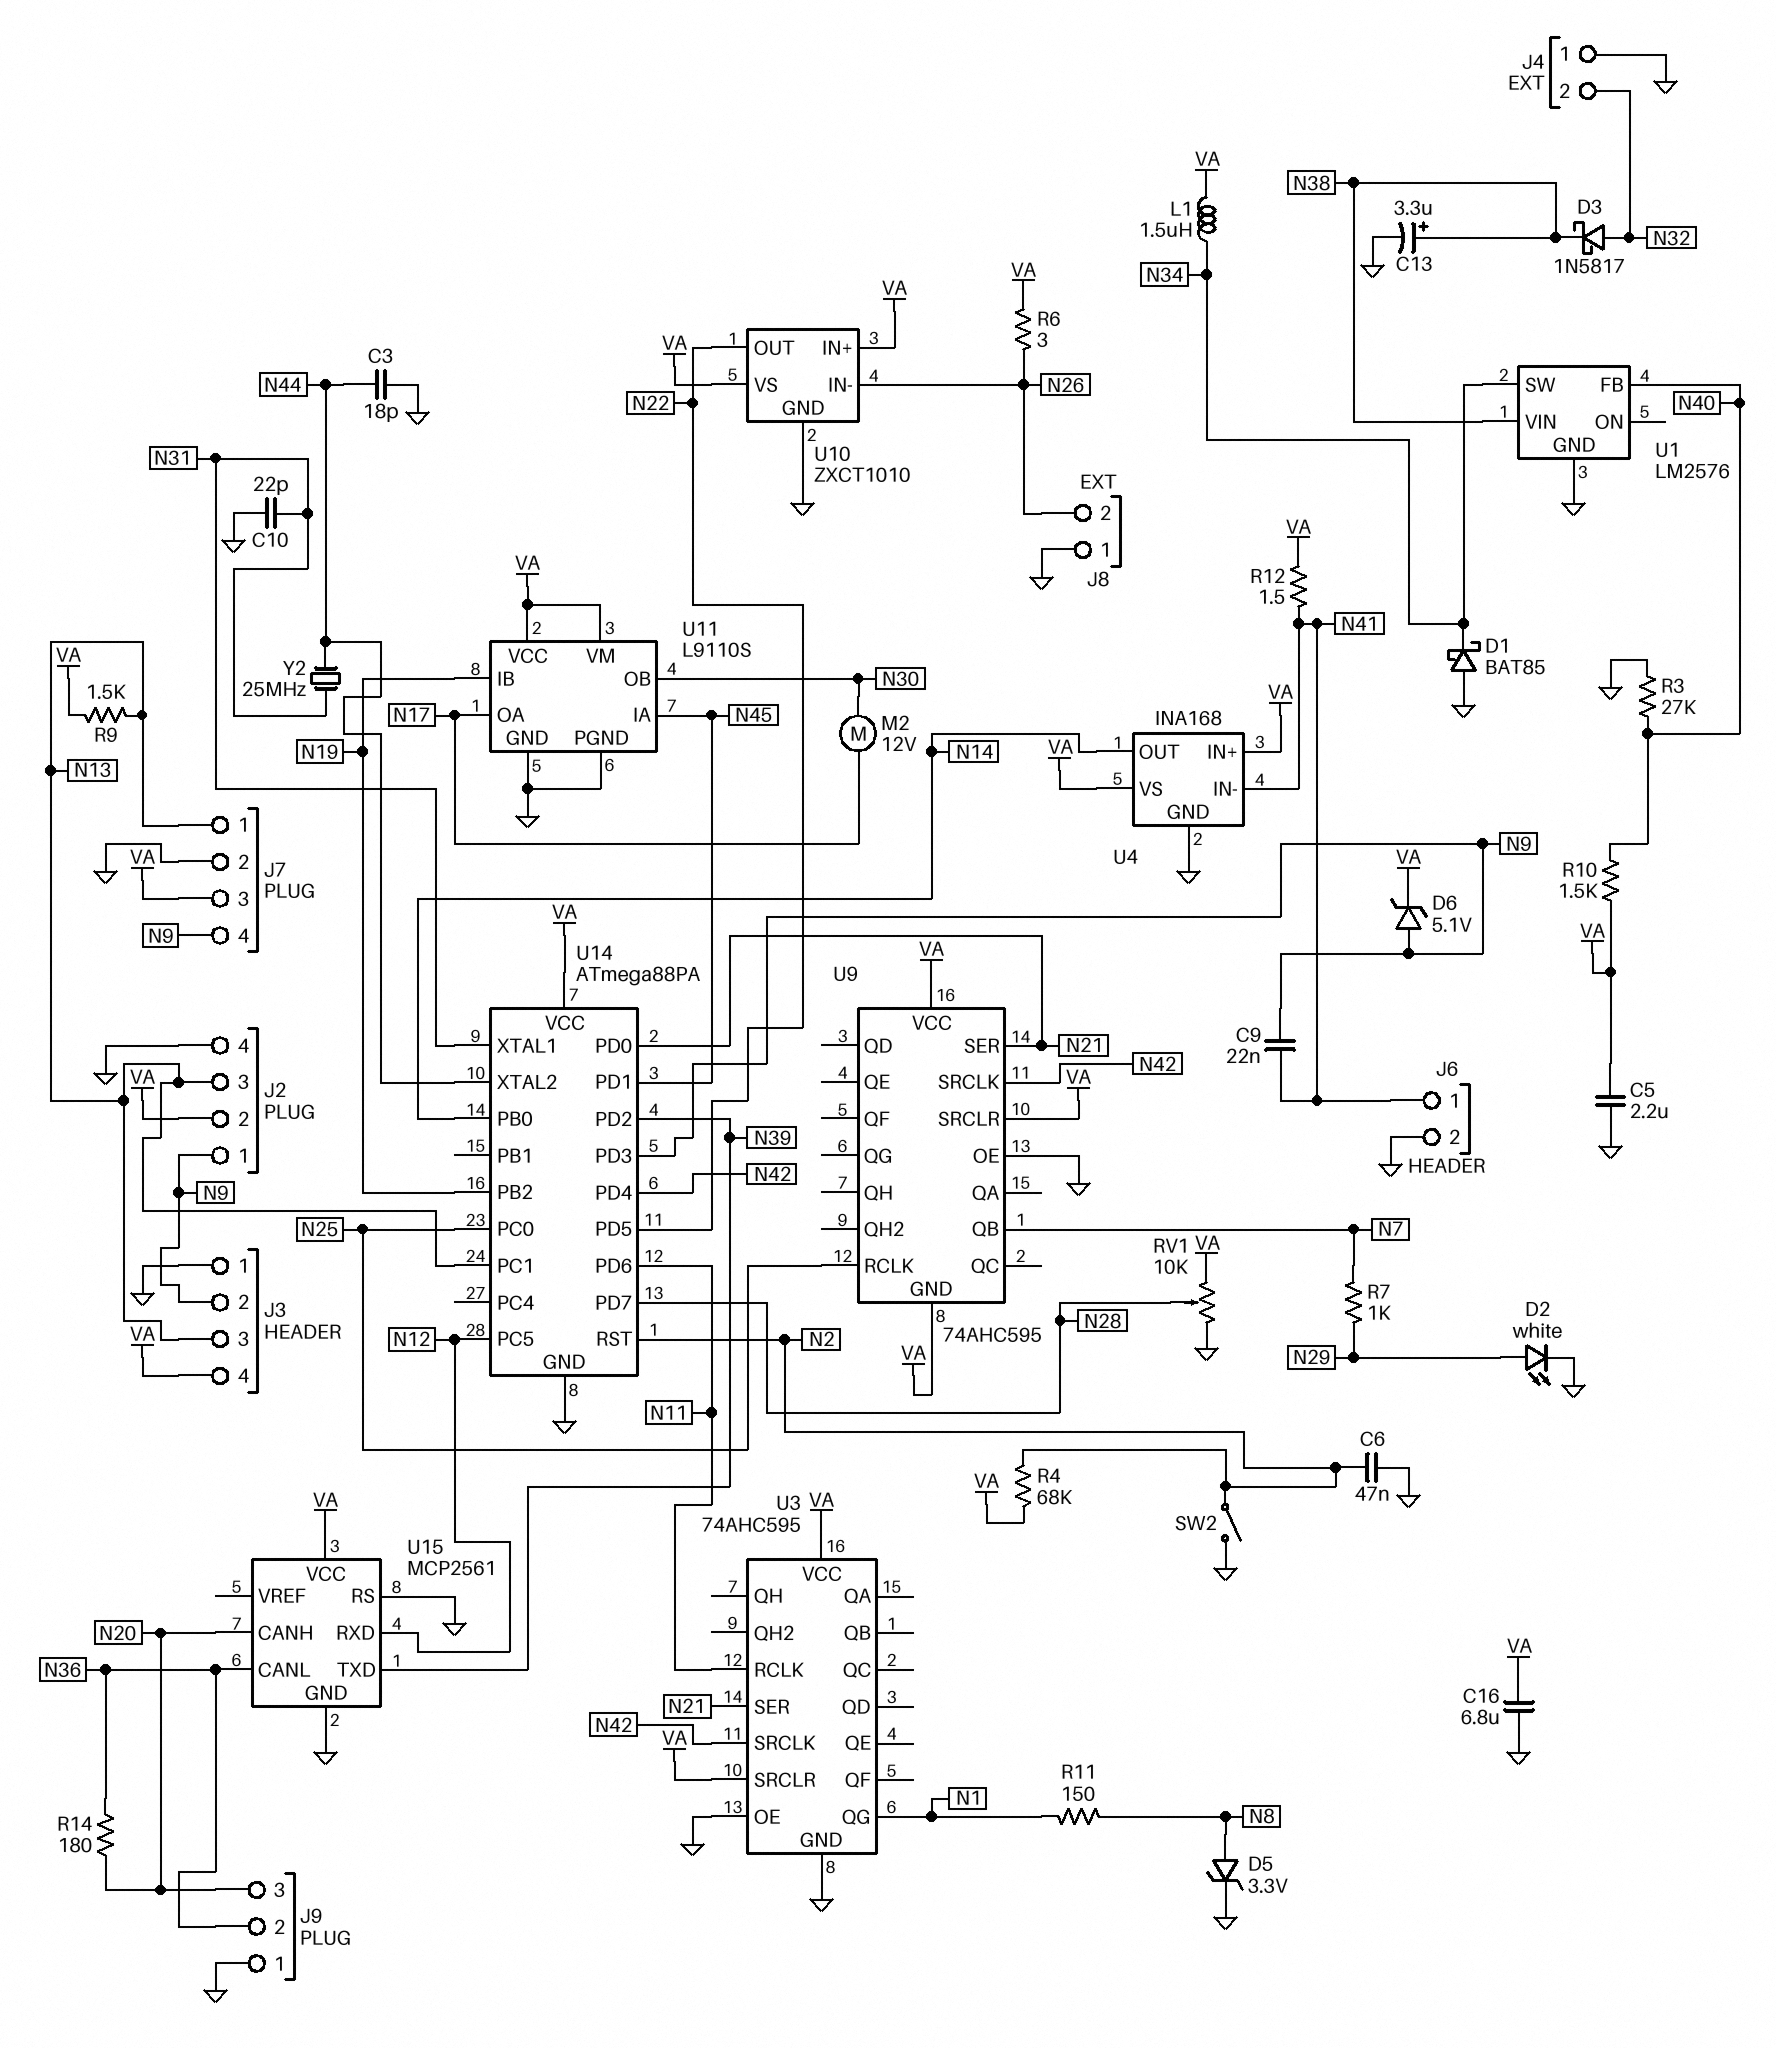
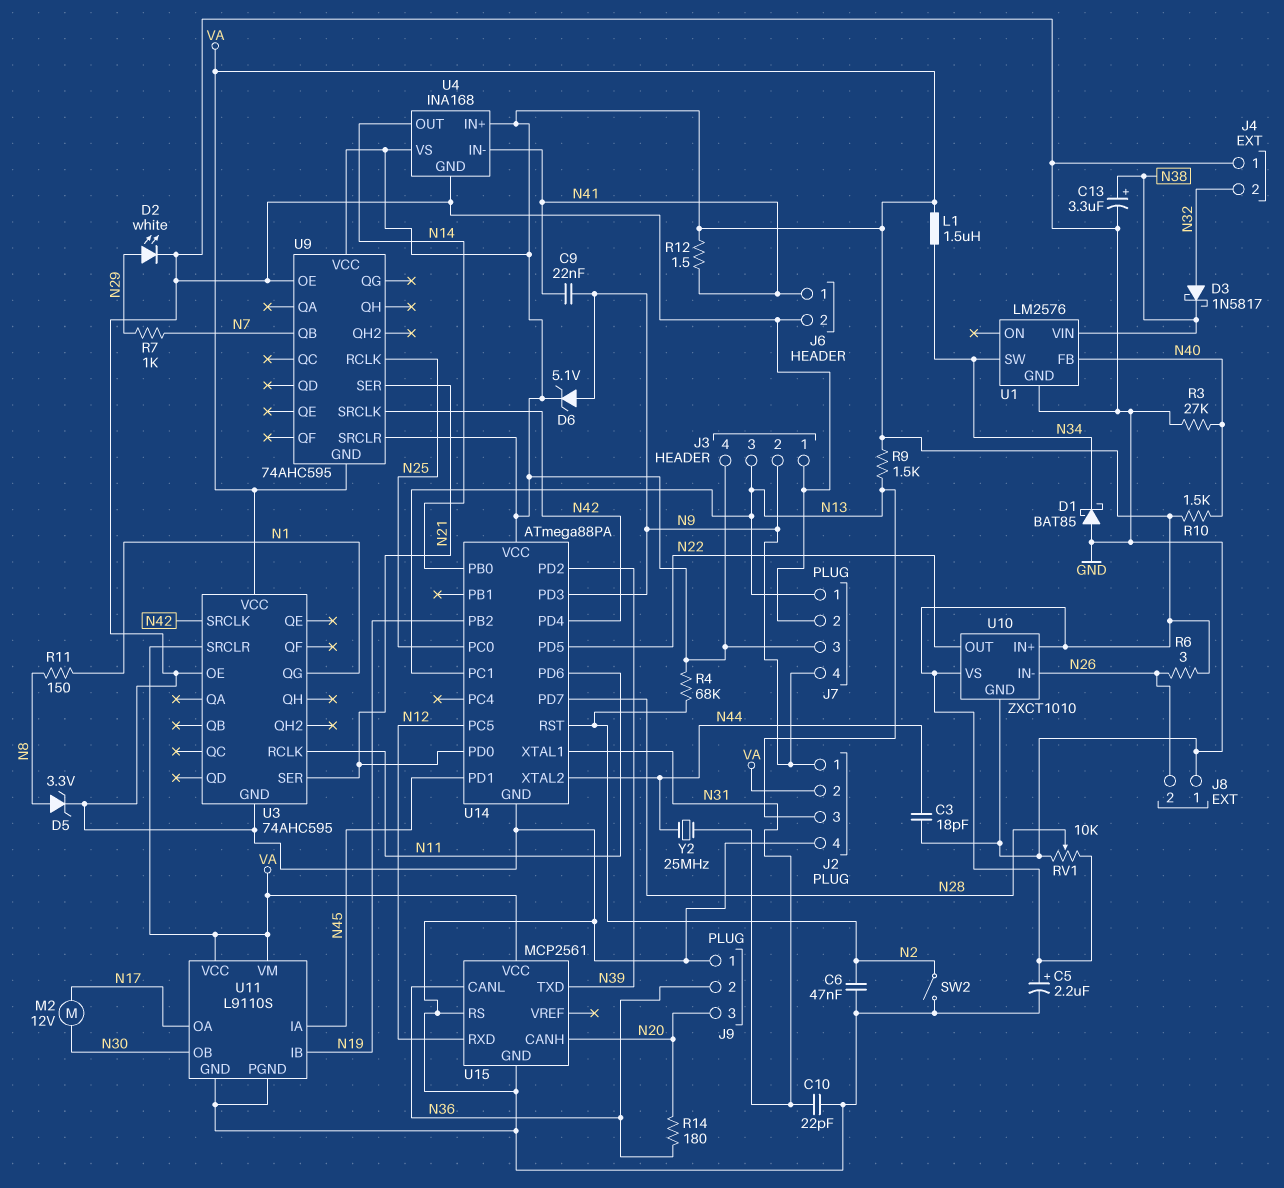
C5: 2.2uF (GND, VA) -> 2.2uF (plus VA, minus GND)
C16: 6.8uF (GND, VA) -> none

